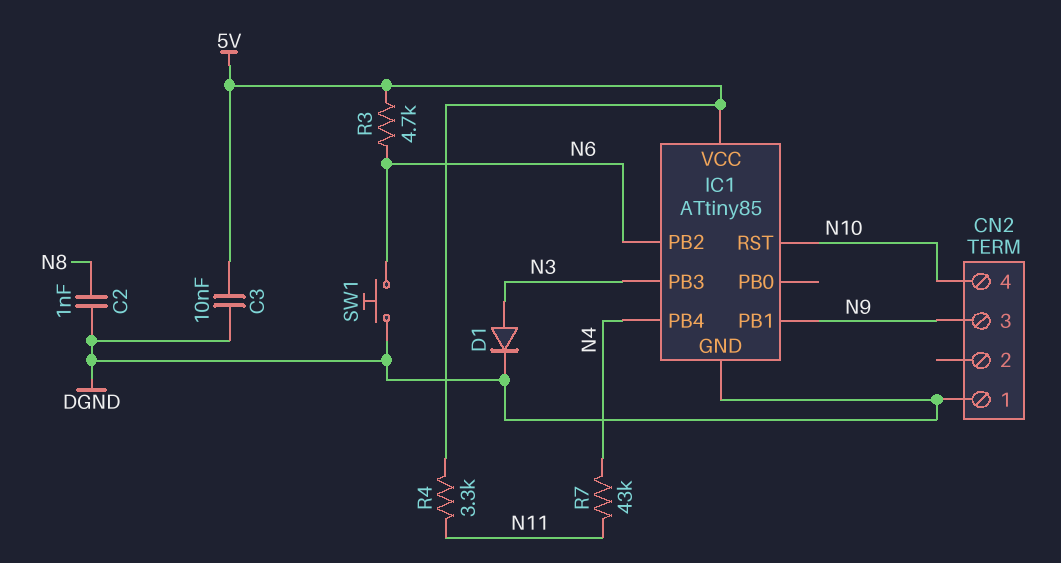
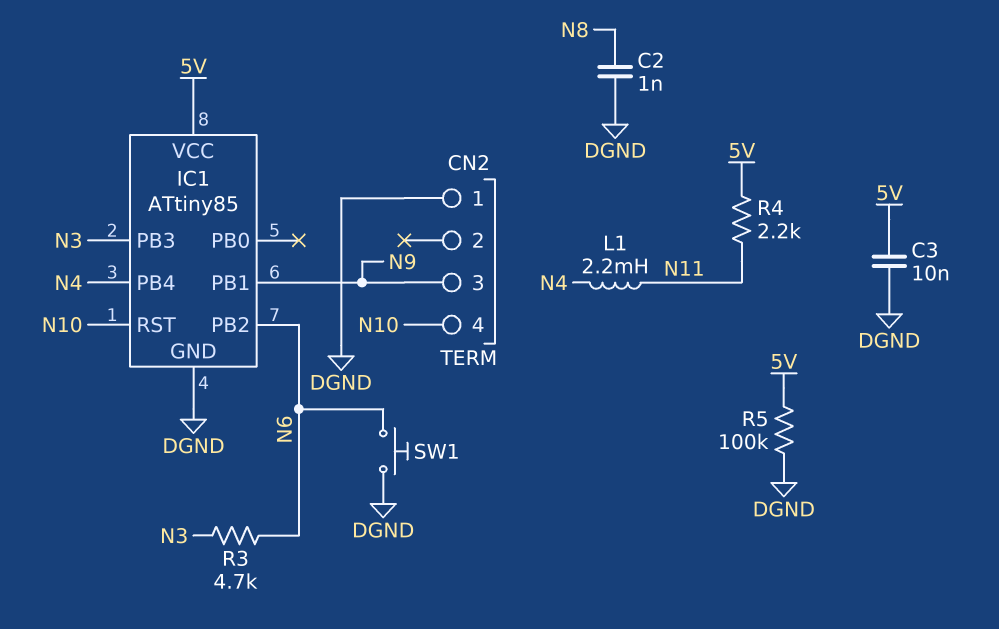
D1: diode (A N3, K DGND) -> none
L1: none -> 2.2mH (N4, N11)
R3: 4.7k (5V, N6) -> 4.7k (N3, N6)
R4: 3.3k (5V, N11) -> 2.2k (5V, N11)
R5: none -> 100k (5V, DGND)
R7: 43k (N4, N11) -> none

